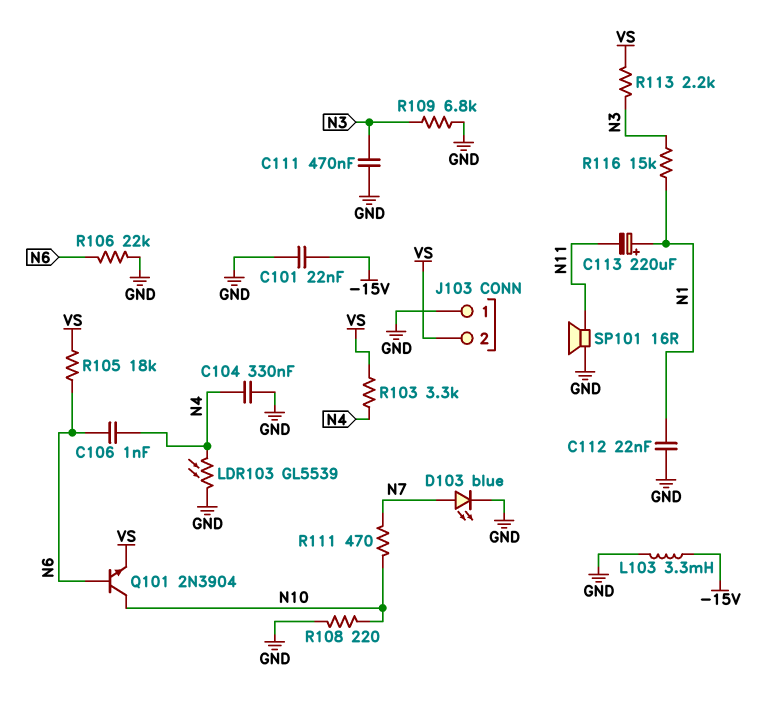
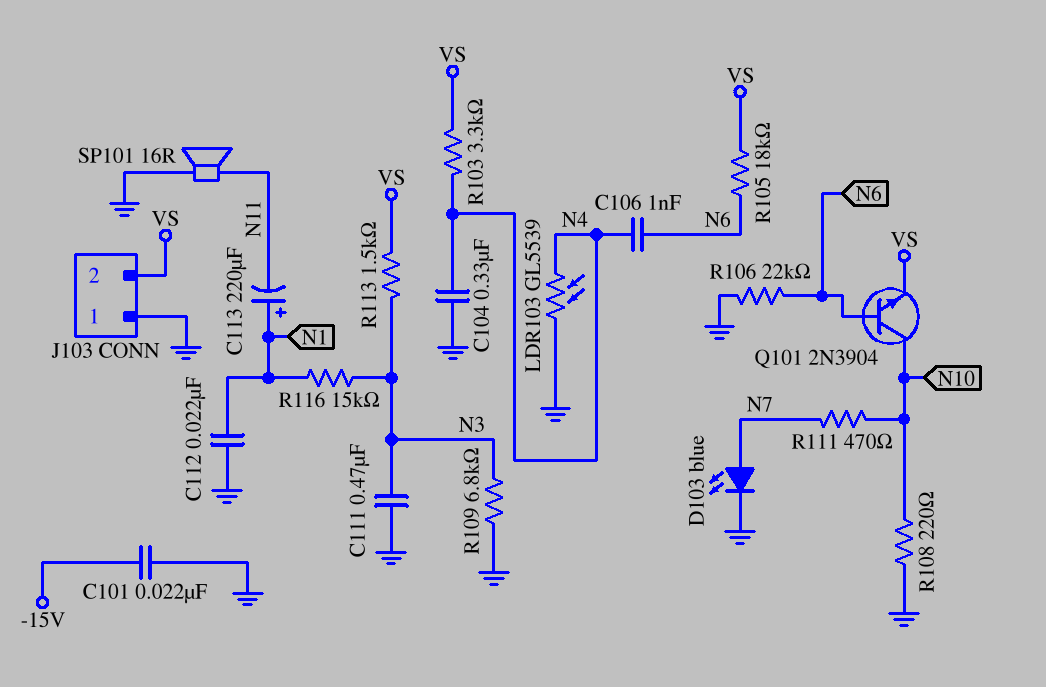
L103: 3.3mH (-15V, GND) -> none
R113: 2.2k (N3, VS) -> 1.5k (N3, VS)

